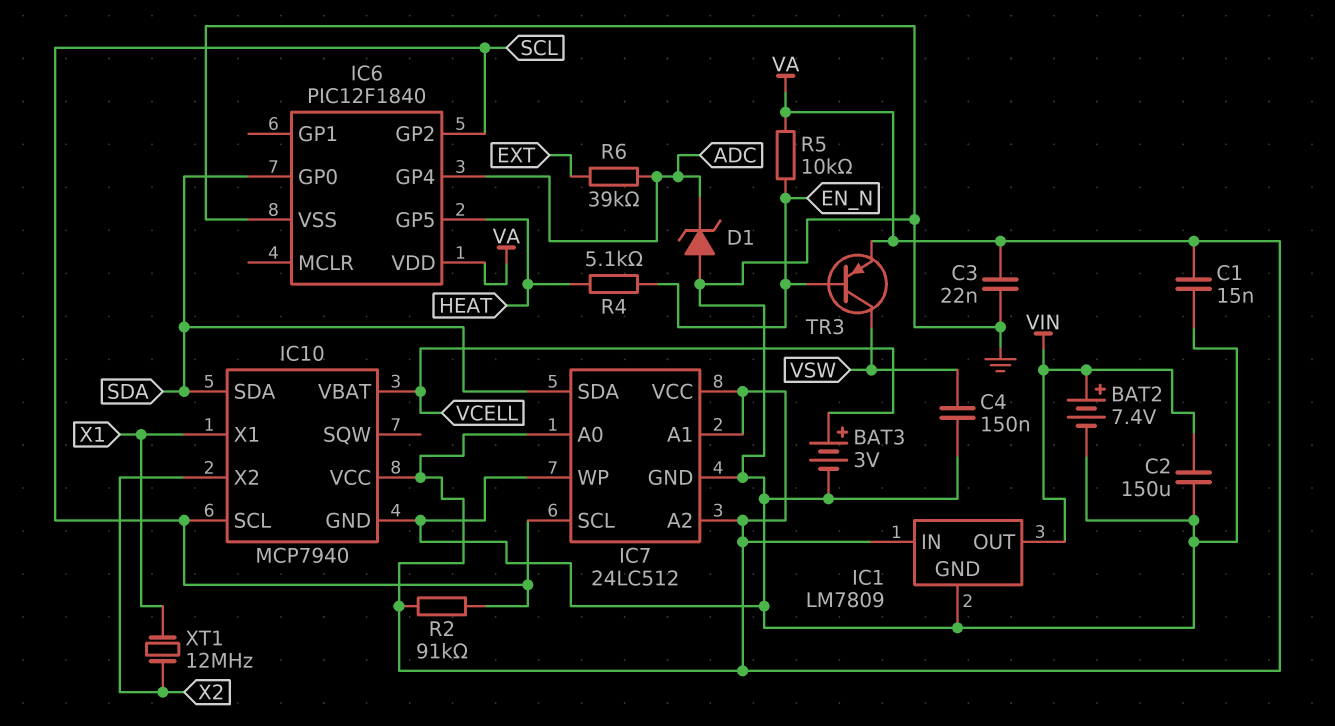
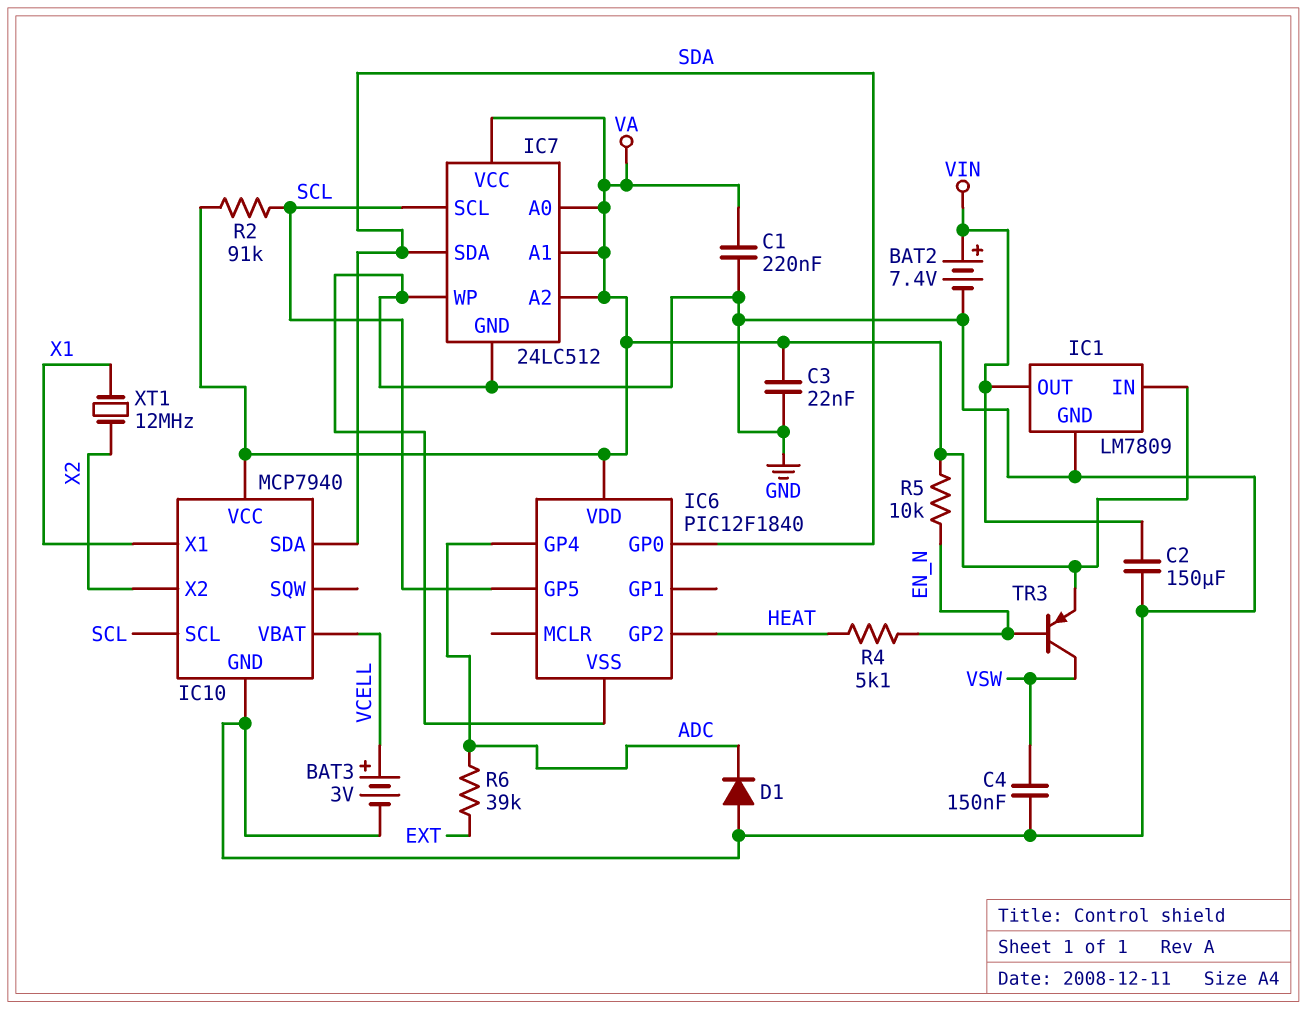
C1: 15nF (GND, VA) -> 220nF (GND, VA)
D1: zener (A GND, K ADC) -> diode (A GND, K ADC)
IC6 pin GP2: SCL -> HEAT
IC6 pin GP5: HEAT -> SCL

